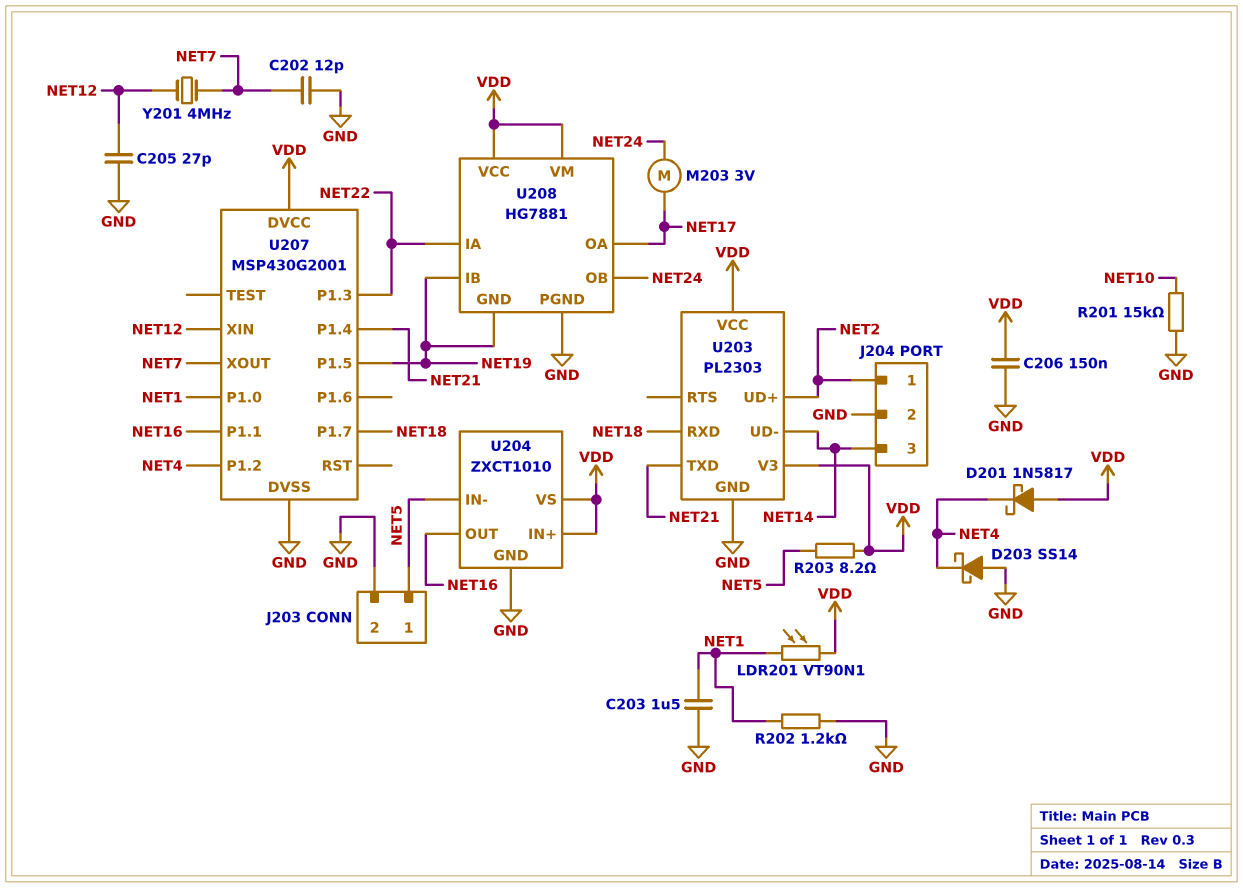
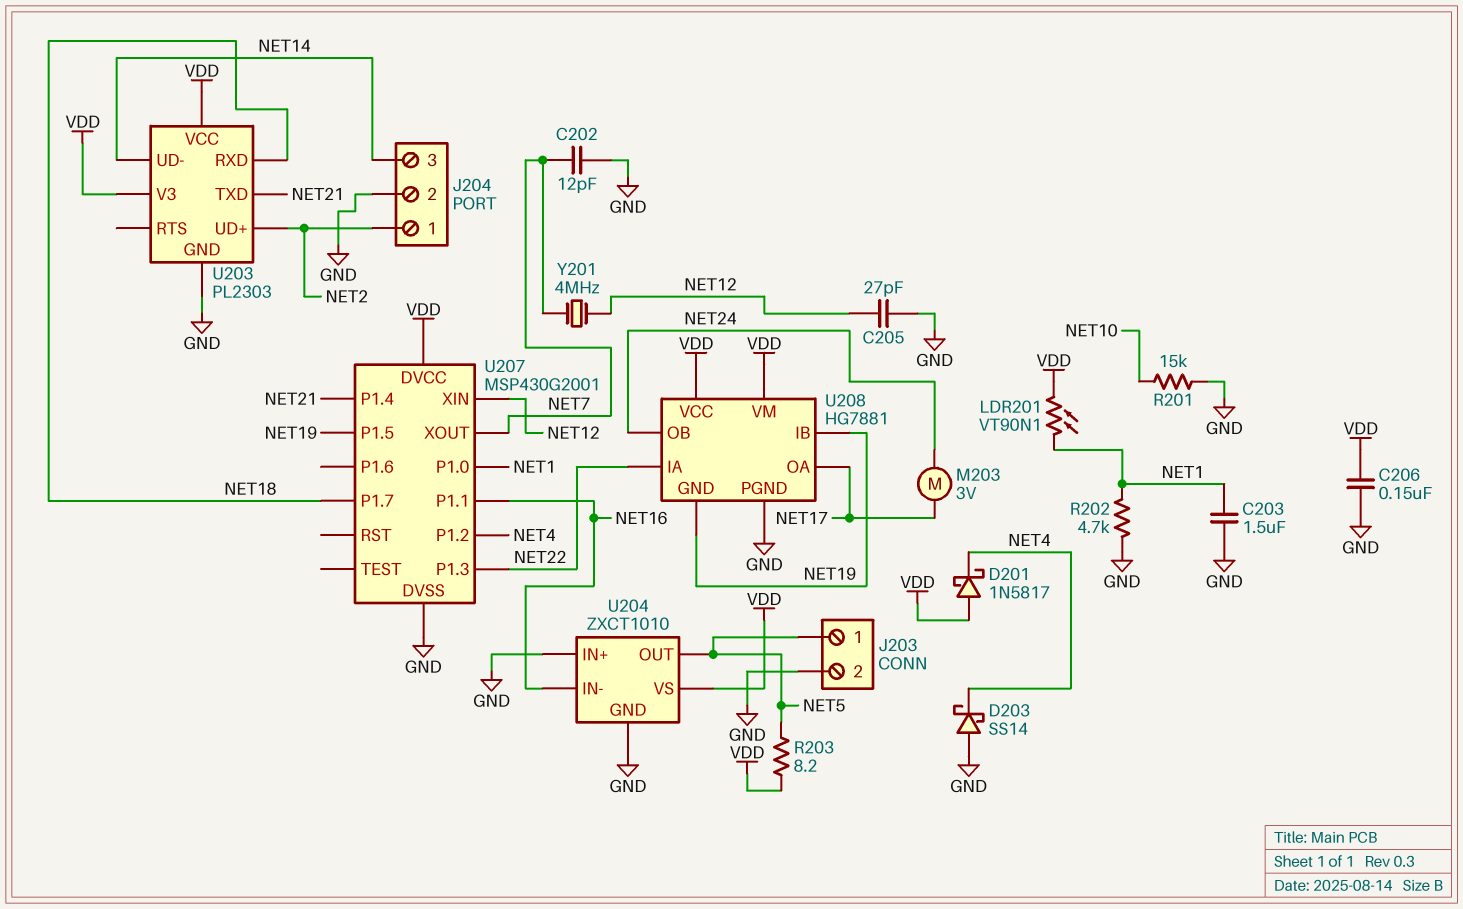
R202: 1.2k (GND, NET1) -> 4.7k (GND, NET1)
U204 pin IN+: VDD -> GND
U204 pin IN-: NET5 -> NET16
U204 pin OUT: NET16 -> NET5

